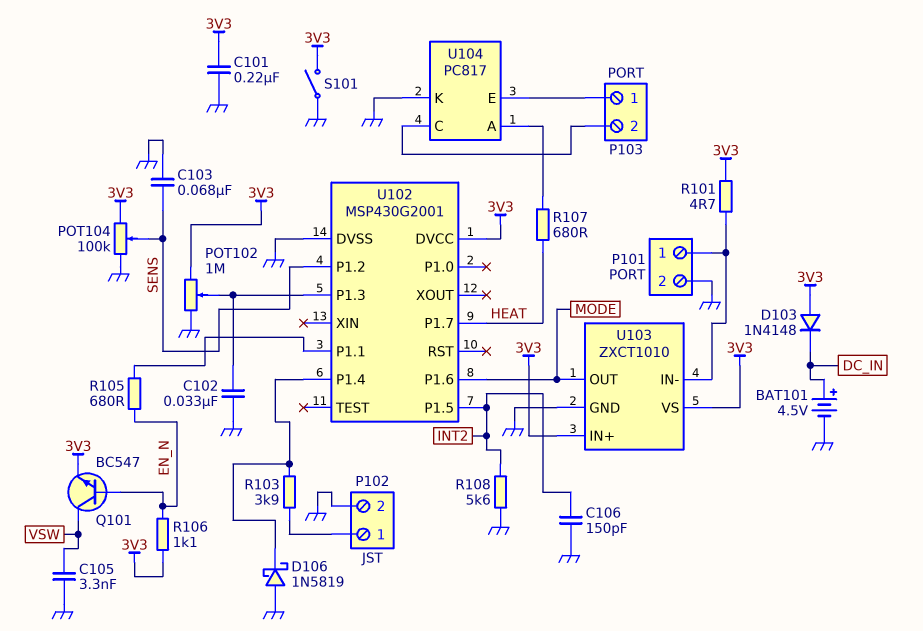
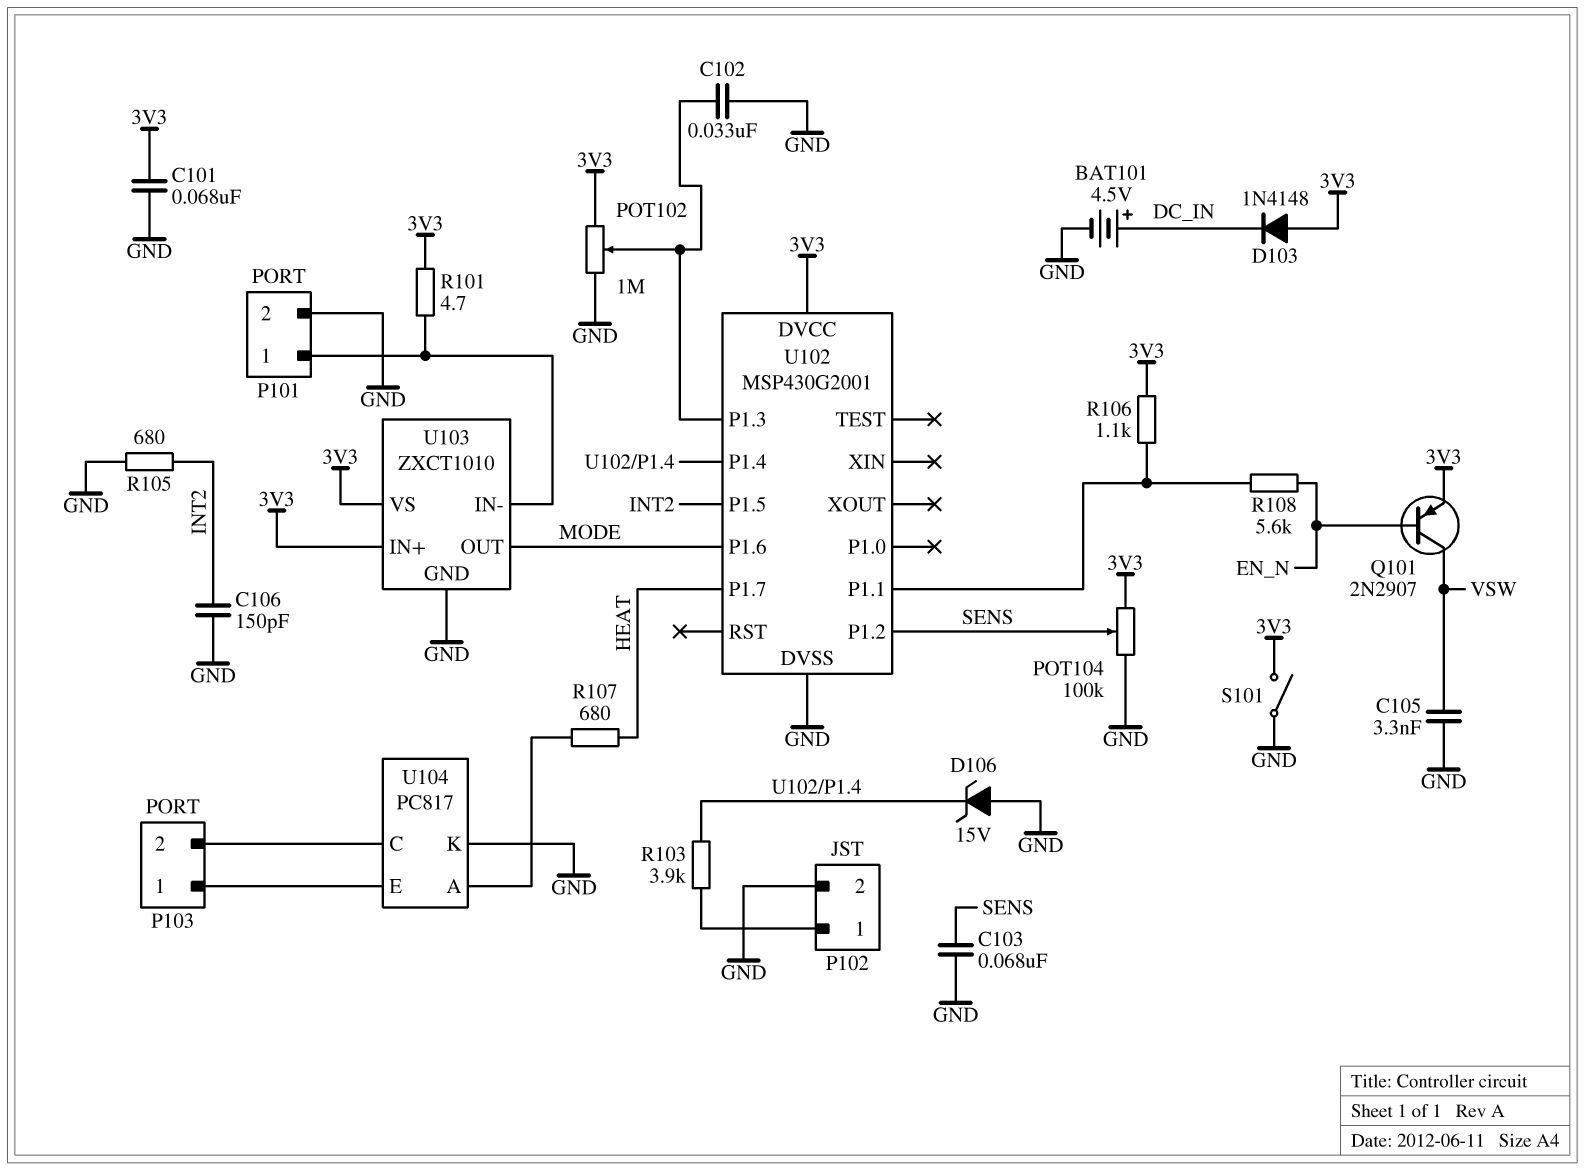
C101: 220nF (3V3, GND) -> 68nF (3V3, GND)
D106: schottky 1N5819 (A GND, K U102/P1.4) -> zener 15V (A GND, K U102/P1.4)
Q101: NPN BC547 (B EN_N, C VSW, E 3V3) -> PNP 2N2907 (B EN_N, C VSW, E 3V3)
R105: 680 (EN_N, U102/P1.1) -> 680 (GND, INT2)
R106: 1.1k (3V3, EN_N) -> 1.1k (3V3, U102/P1.1)
R108: 5.6k (GND, INT2) -> 5.6k (EN_N, U102/P1.1)

